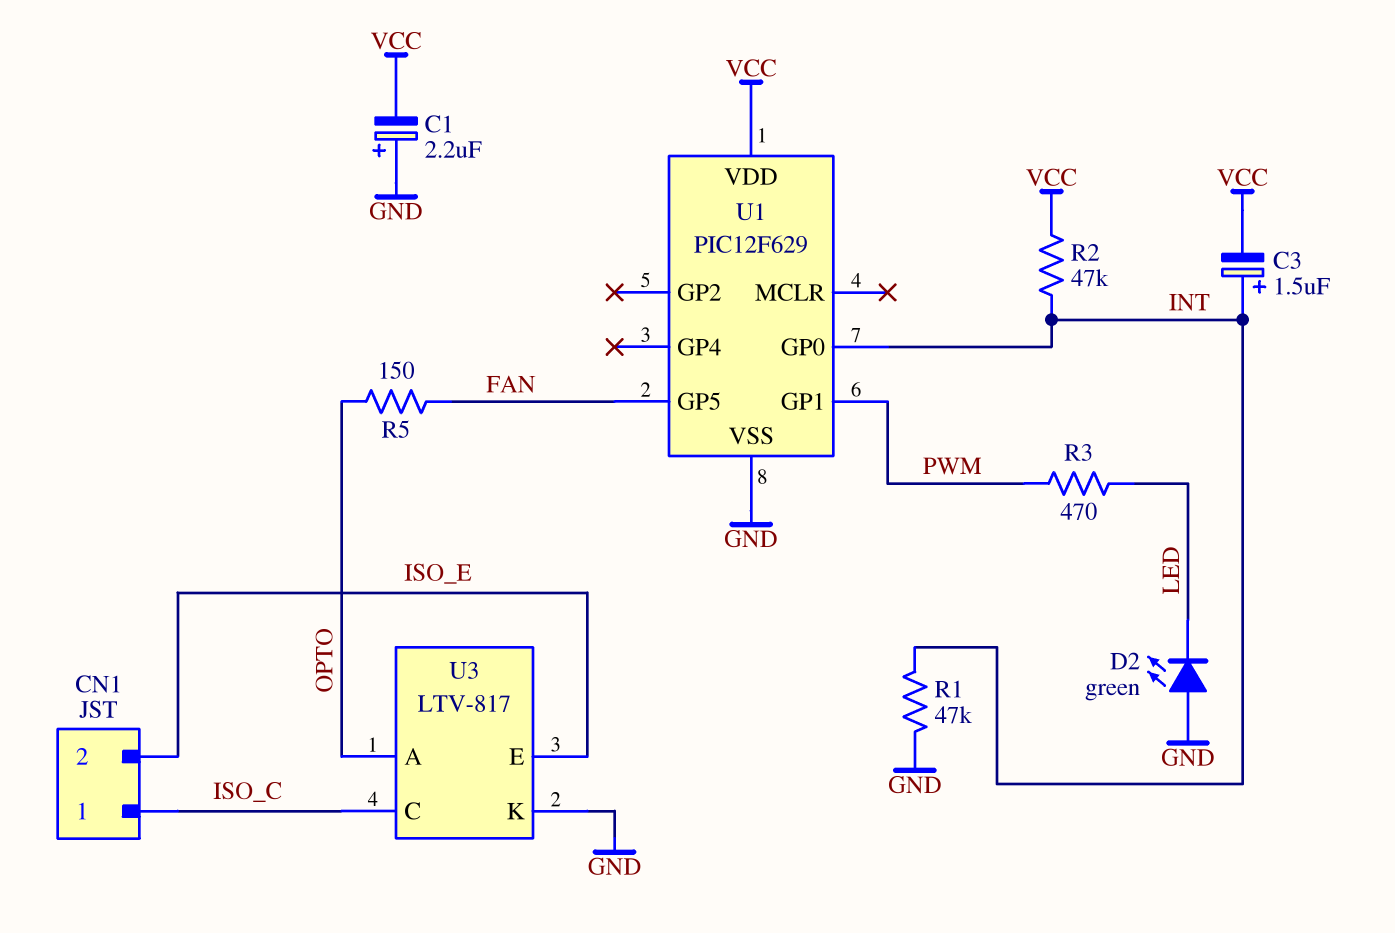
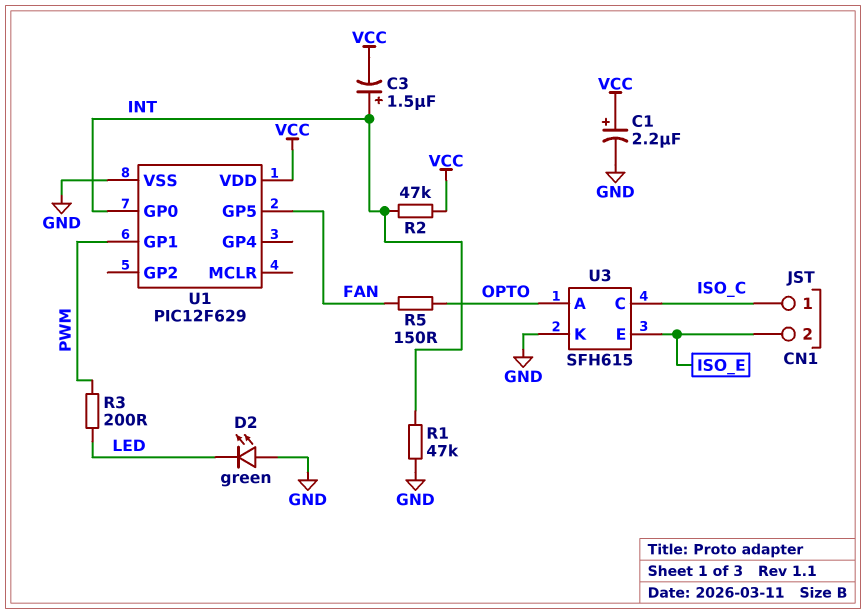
C1: 2.2uF (plus GND, minus VCC) -> 2.2uF (plus VCC, minus GND)
R3: 470 (LED, PWM) -> 200 (LED, PWM)
U3: LTV-817 -> SFH615

